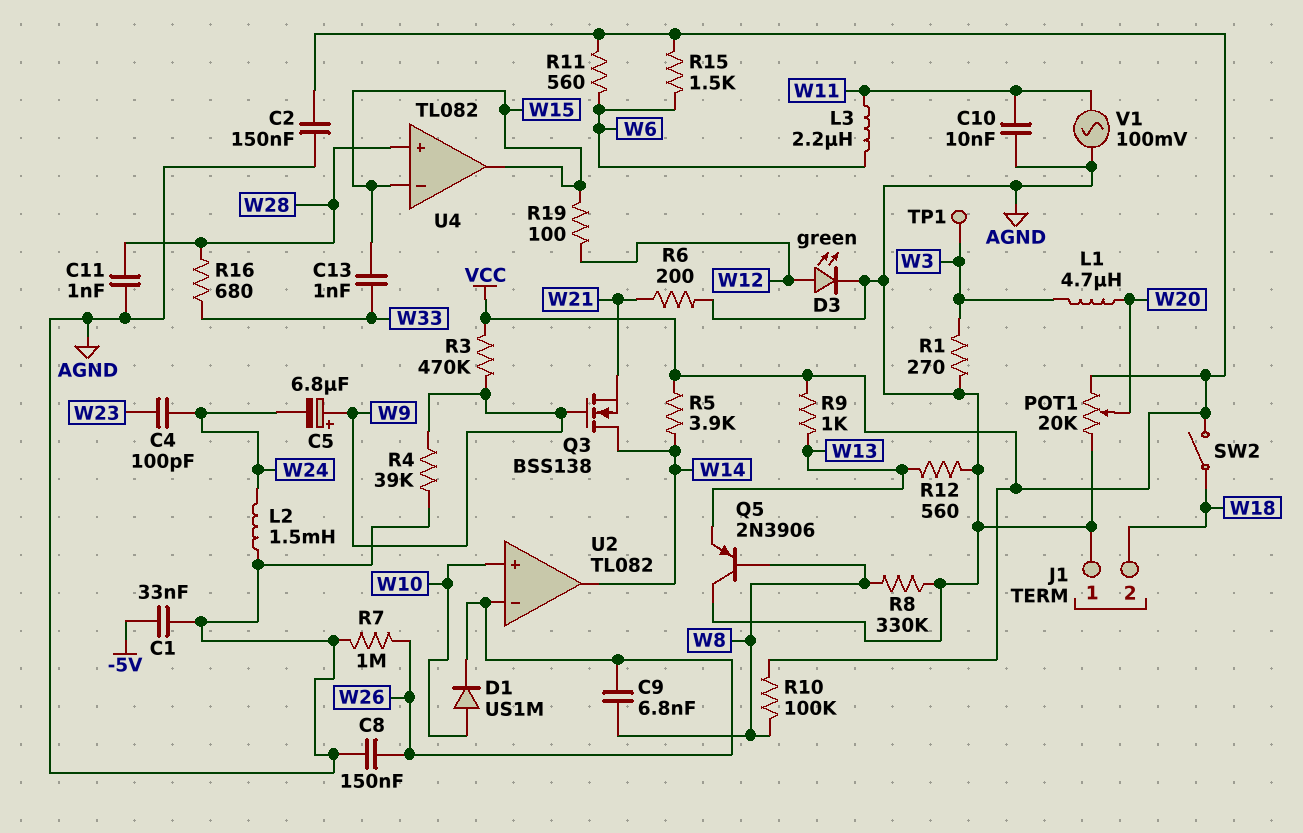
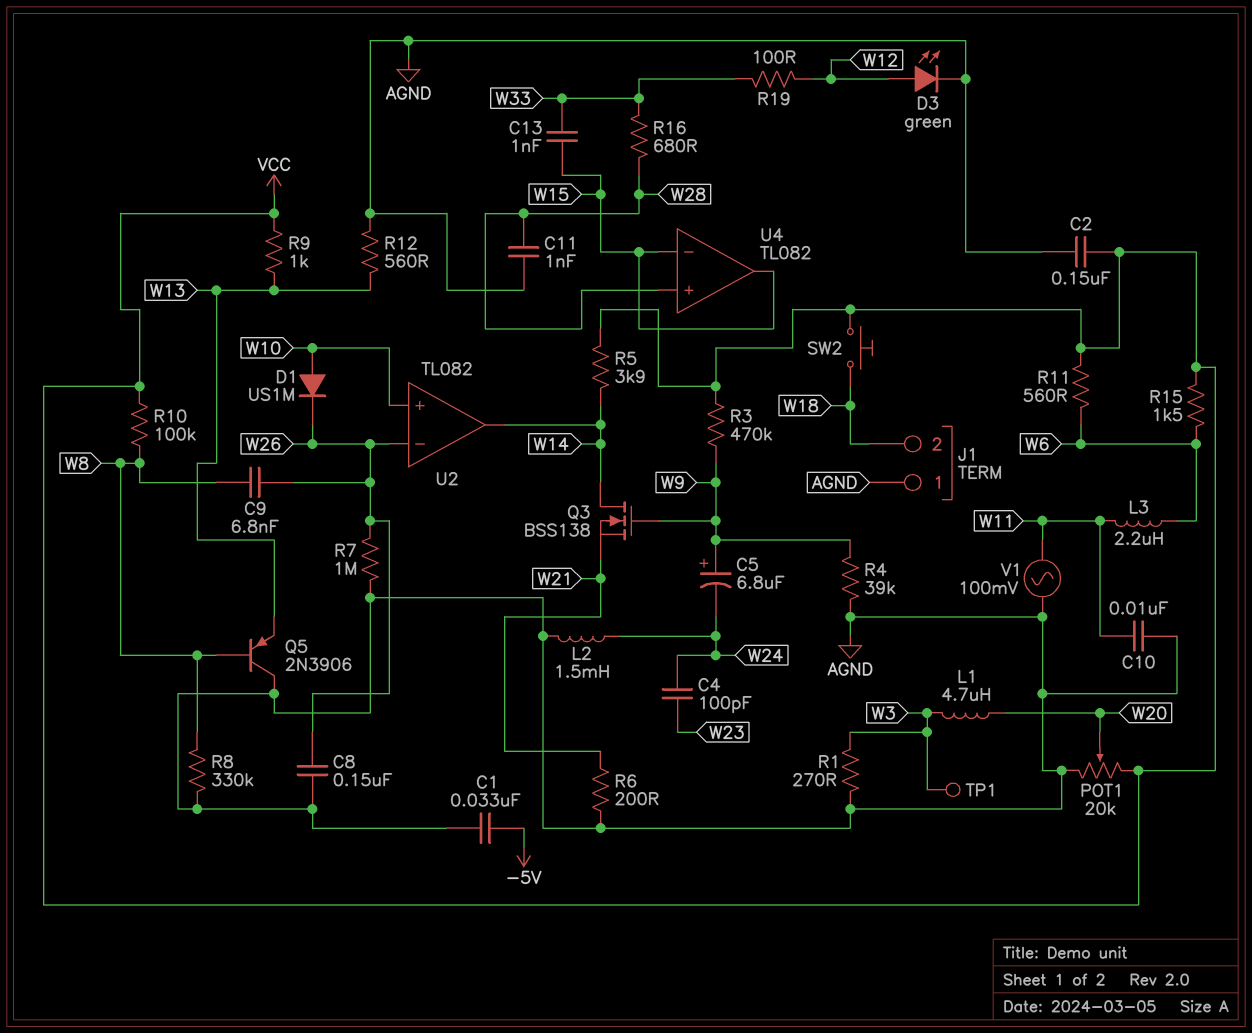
R19: 100 (W12, W15) -> 100 (W12, W33)
SW2: switch (VCC, W18) -> button (VCC, W18)

